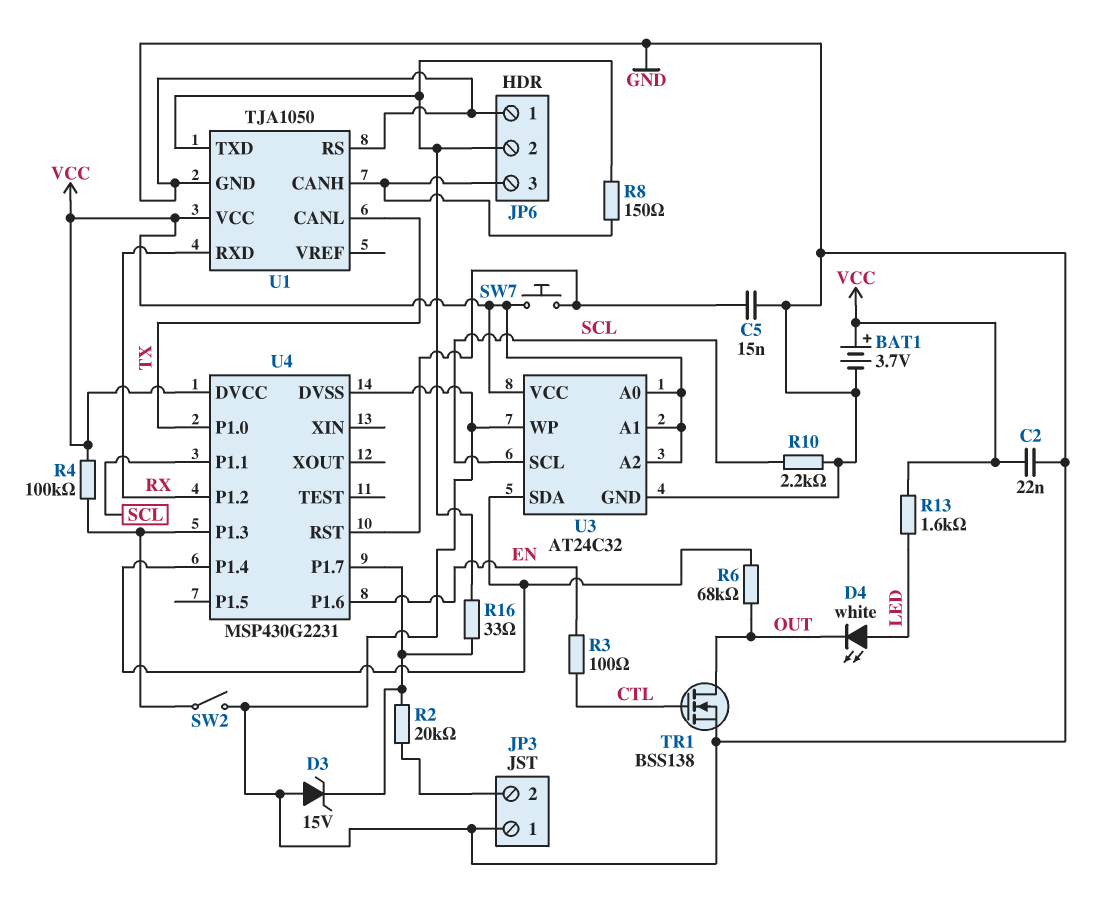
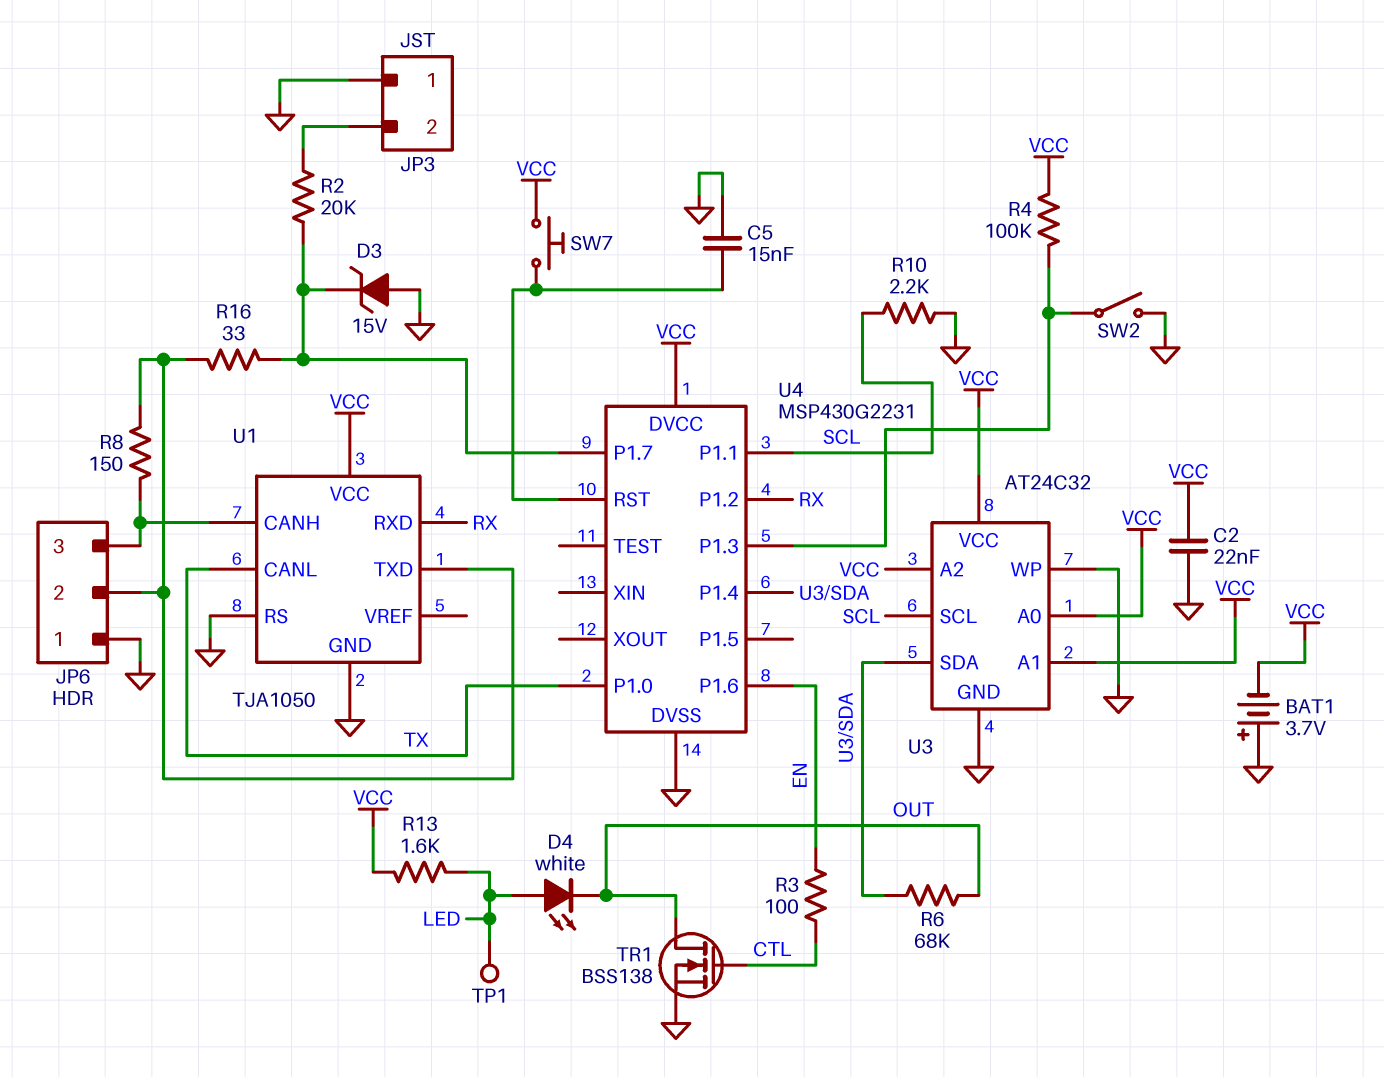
BAT1: 3.7V (plus VCC, minus GND) -> 3.7V (plus GND, minus VCC)
TP1: none -> test point (LED)

